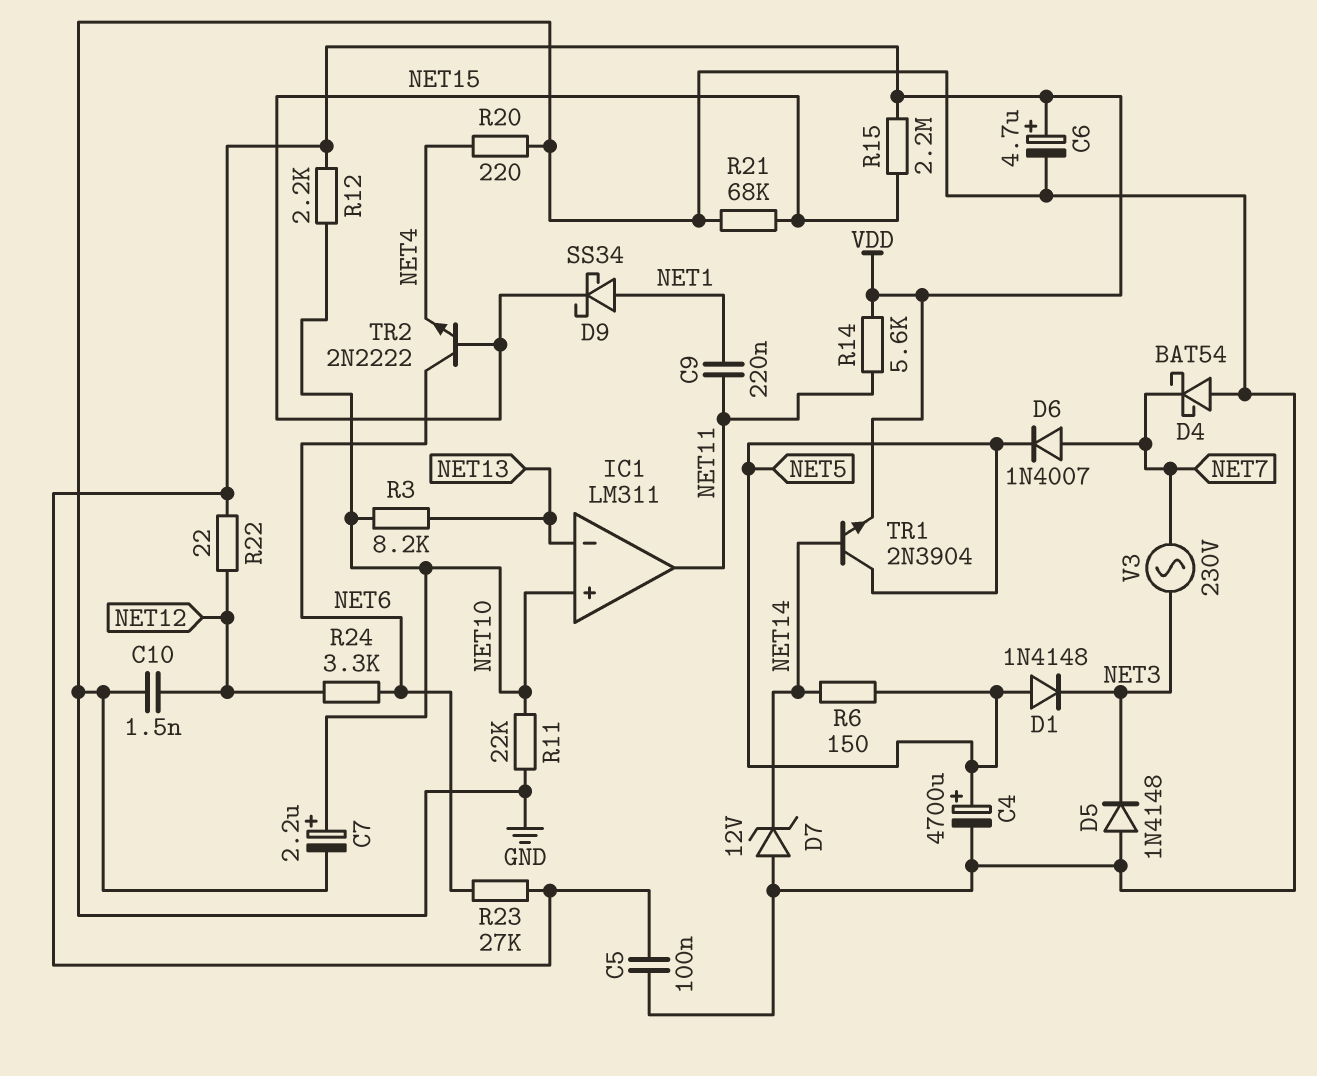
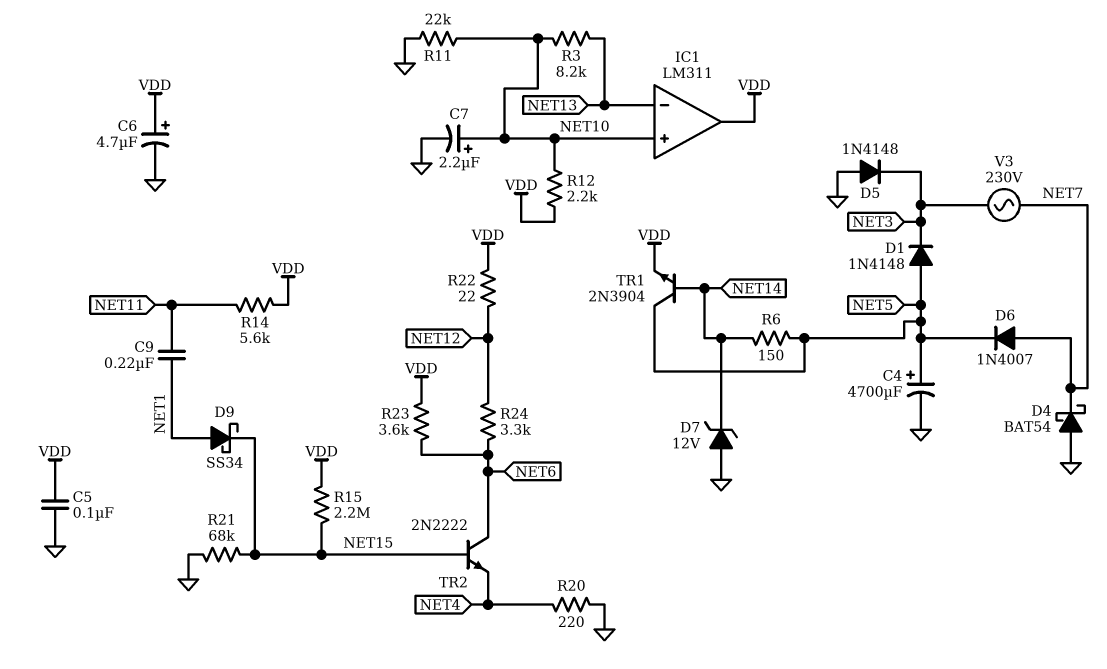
C10: 1.5nF (GND, NET12) -> none
IC1 pin out: NET11 -> VDD
R23: 27k (NET6, VDD) -> 3.6k (NET6, VDD)

